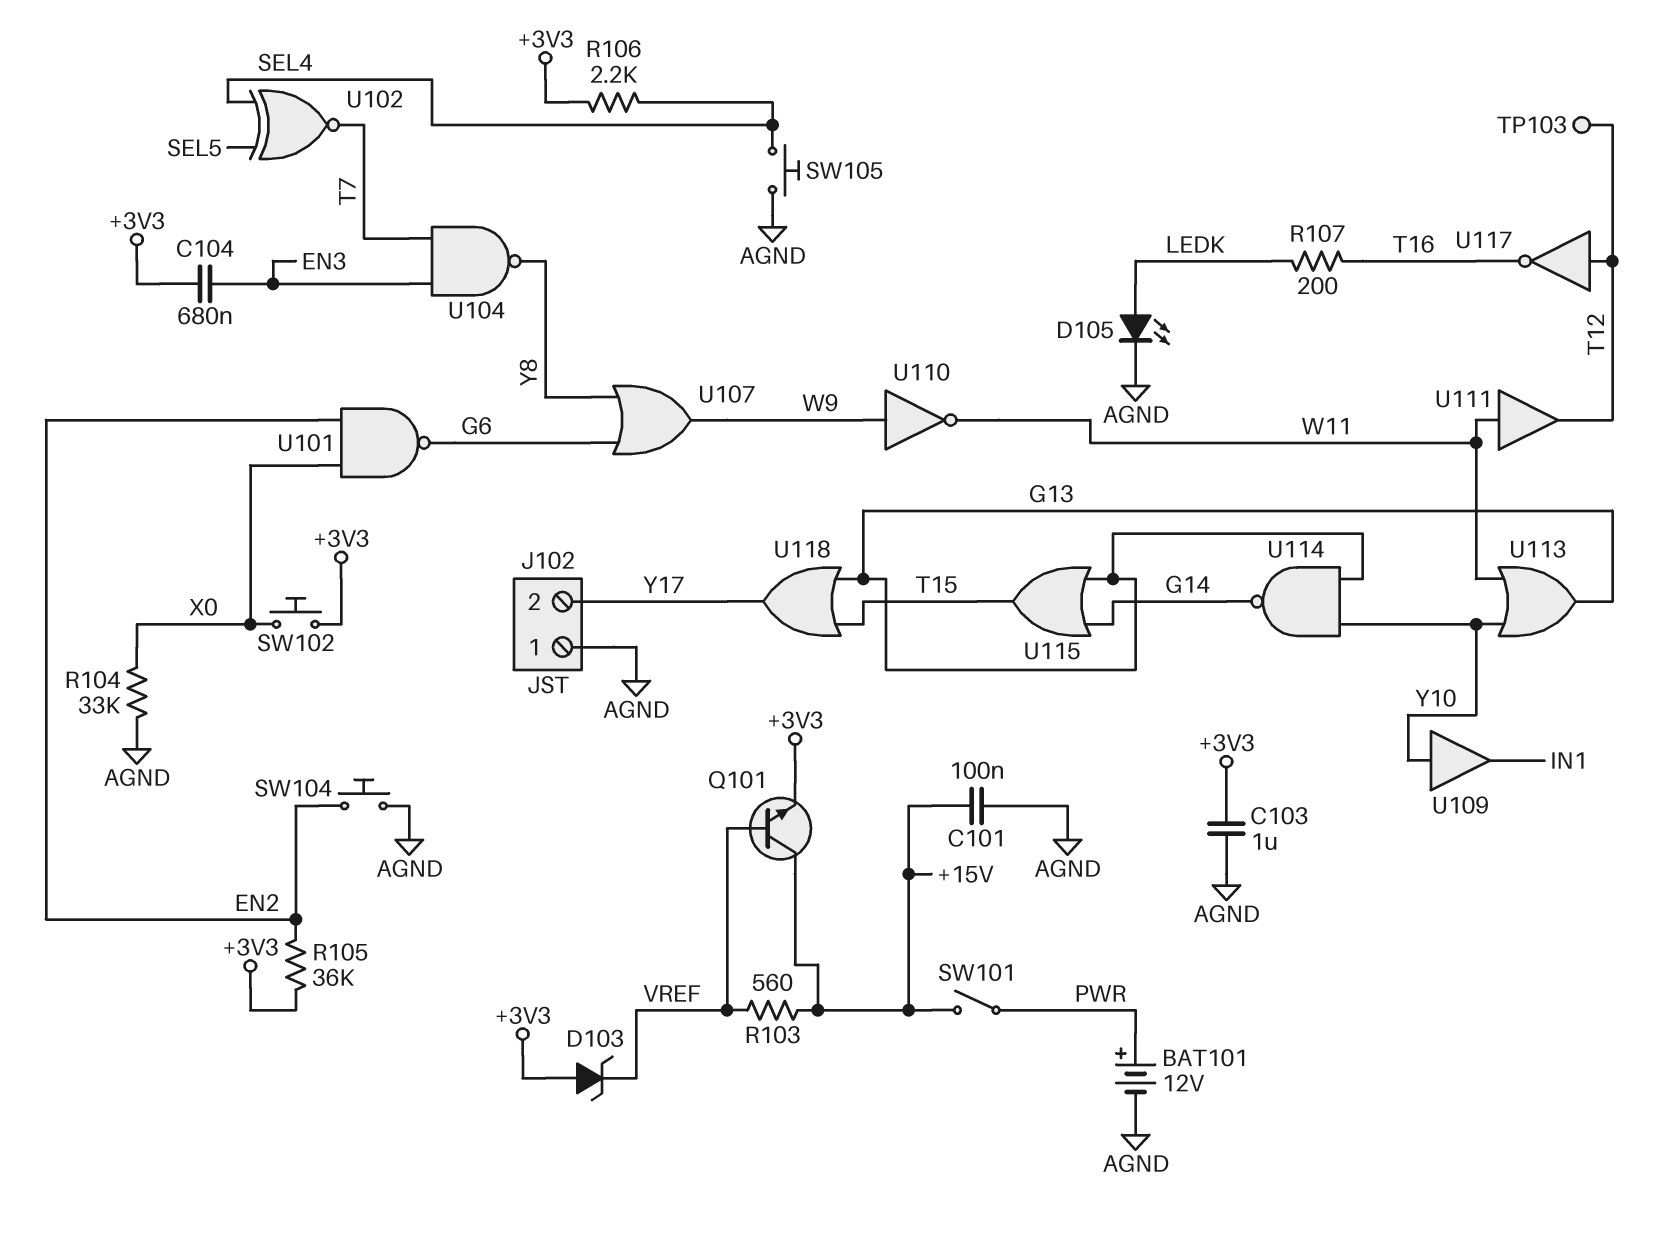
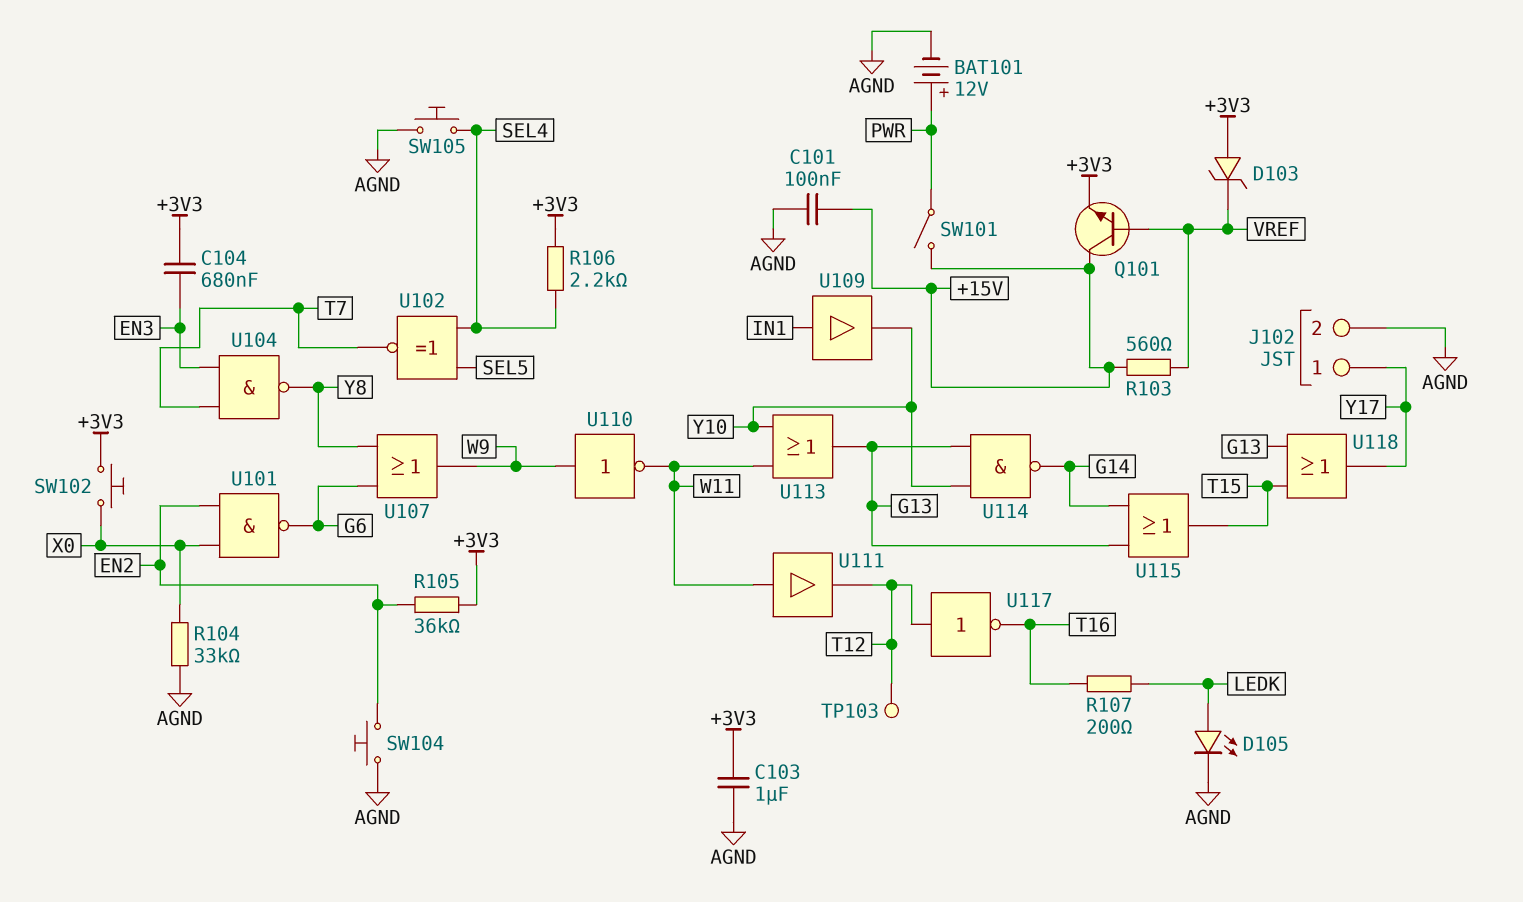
J102 pin 1: AGND -> Y17
J102 pin 2: Y17 -> AGND
U109: buffer (in Y10, out IN1) -> buffer (in IN1, out Y10)

